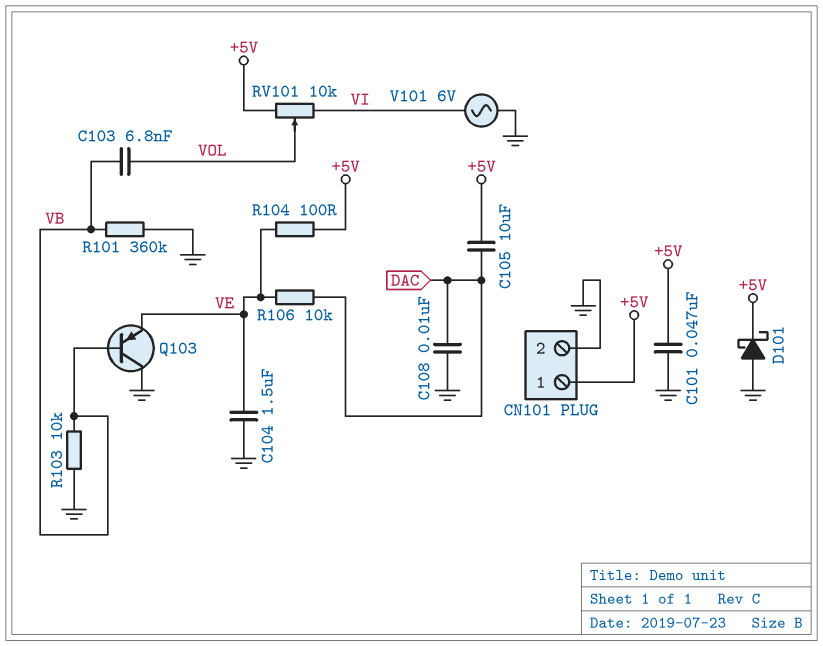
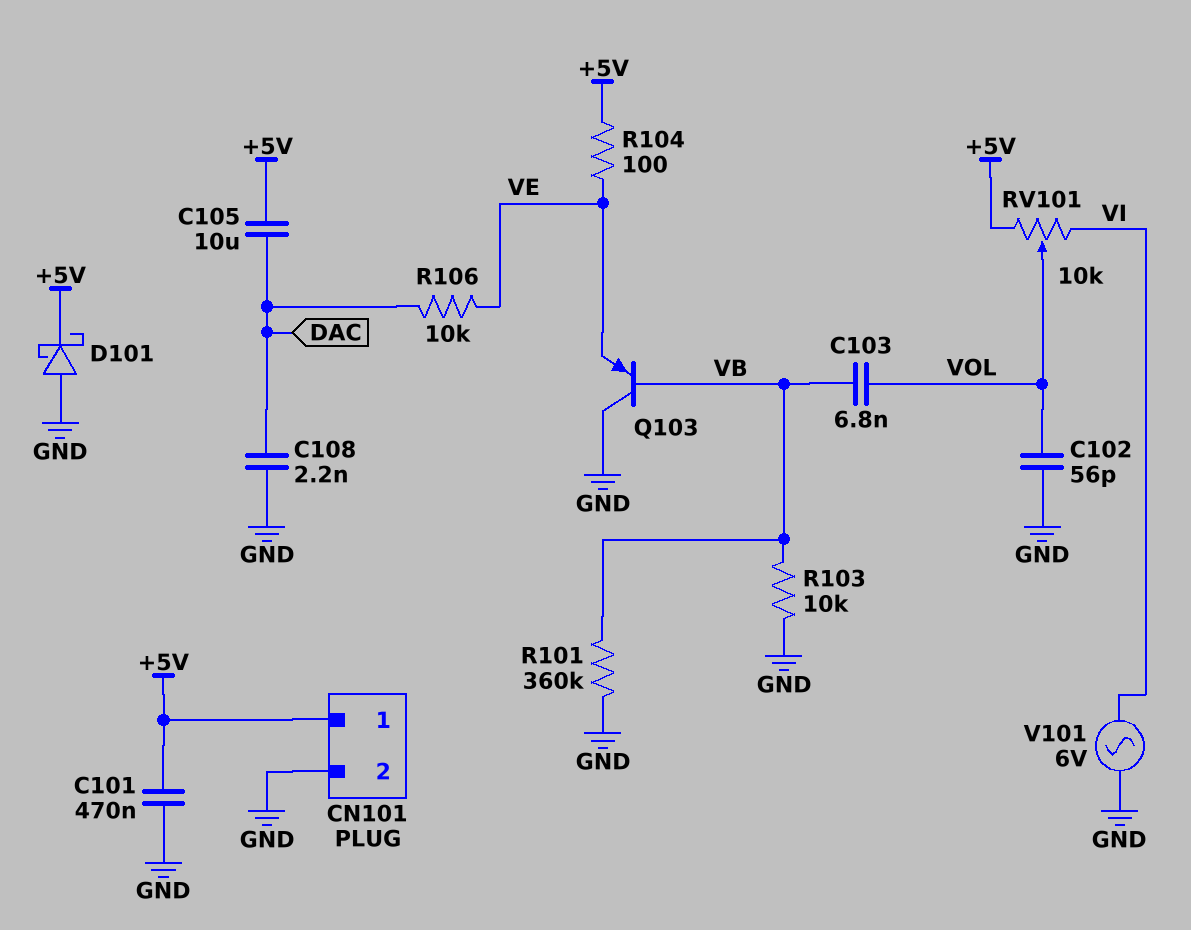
C101: 47nF (+5V, GND) -> 470nF (+5V, GND)
C102: none -> 56pF (GND, VOL)
C104: 1.5uF (GND, VE) -> none
C108: 10nF (DAC, GND) -> 2.2nF (DAC, GND)

